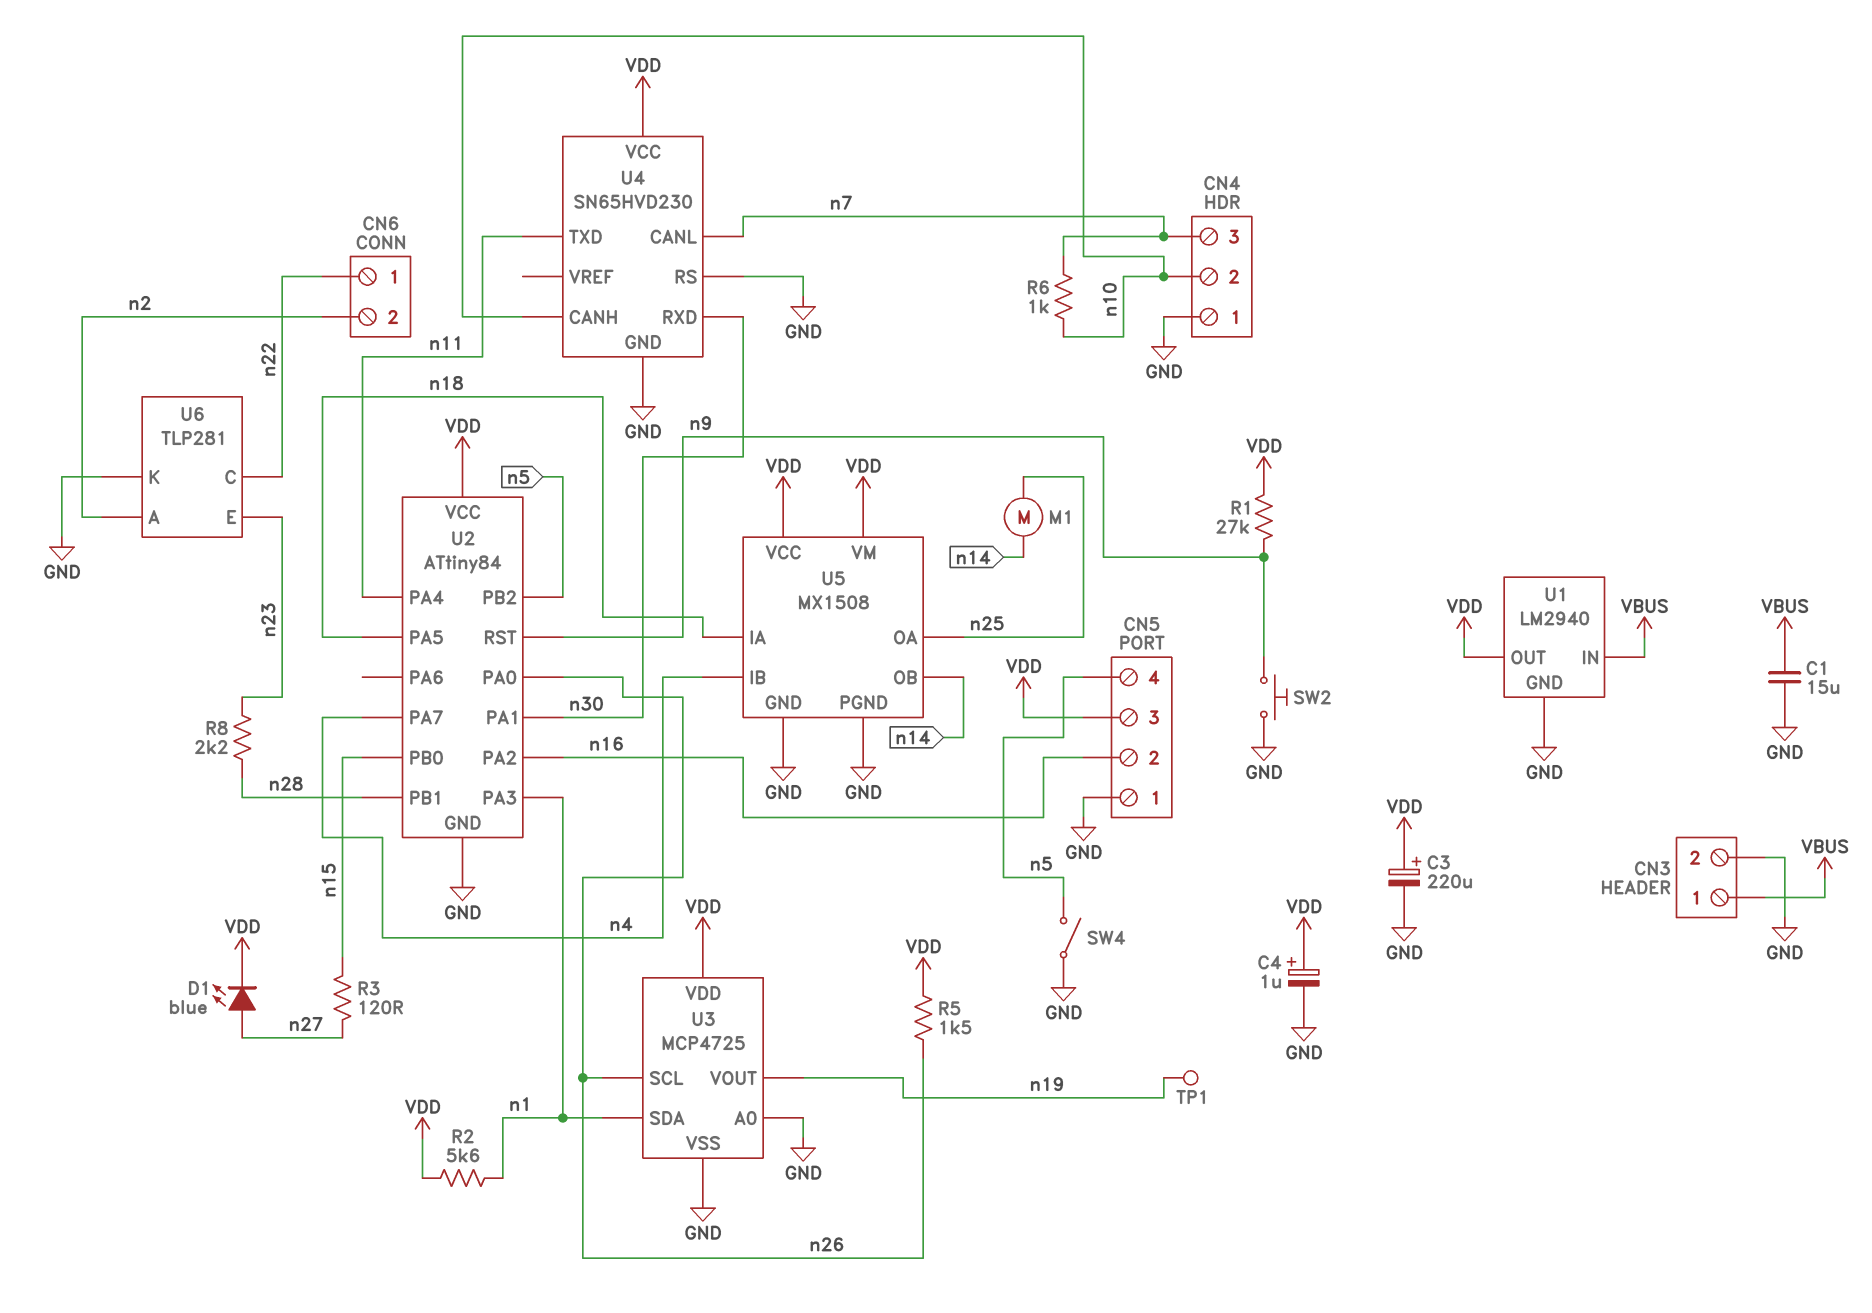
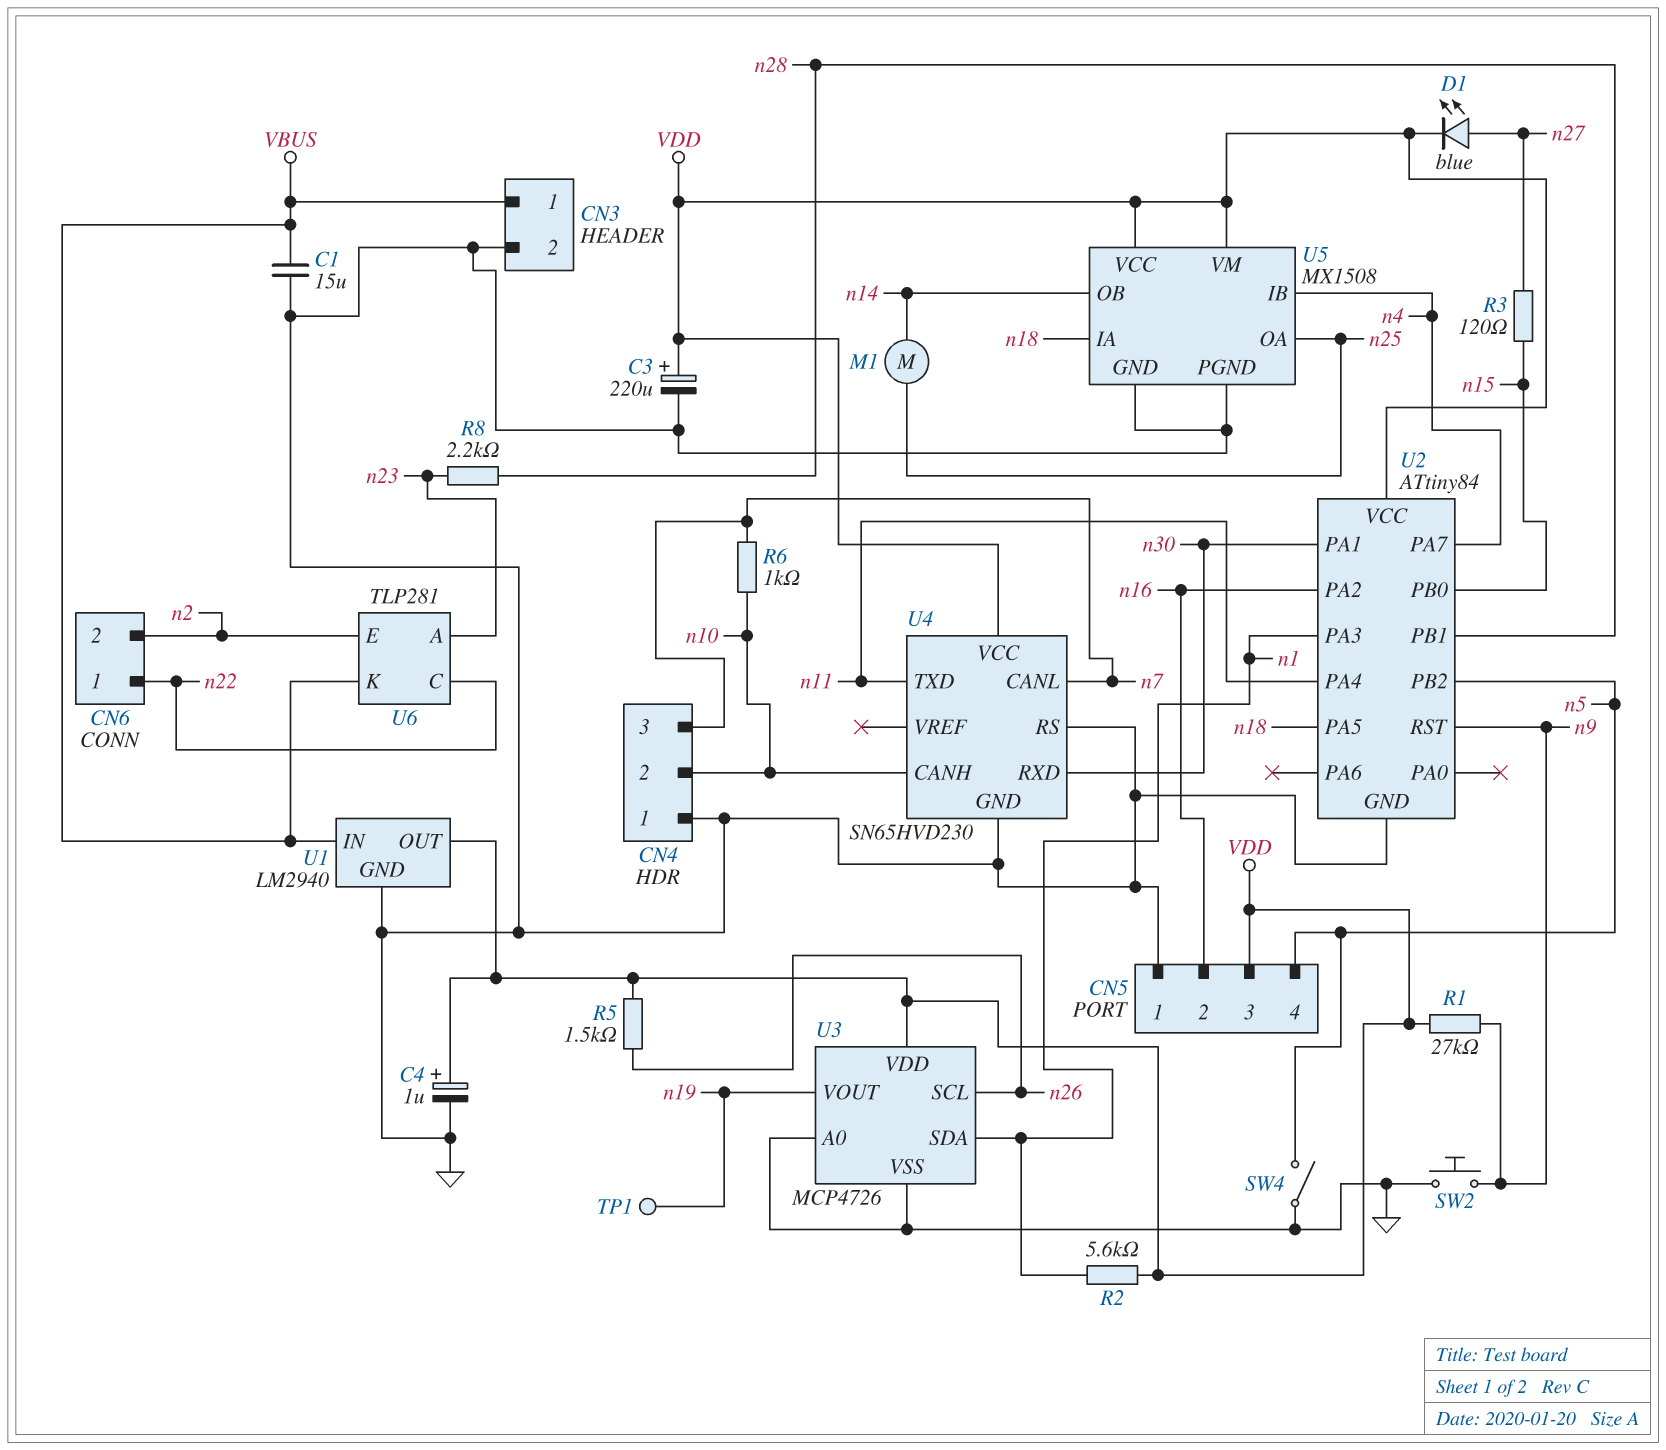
U2 pin PA0: n26 -> none
U3: MCP4725 -> MCP4726
U6 pin A: n2 -> n23
U6 pin E: n23 -> n2
U6 pin K: GND -> VBUS

